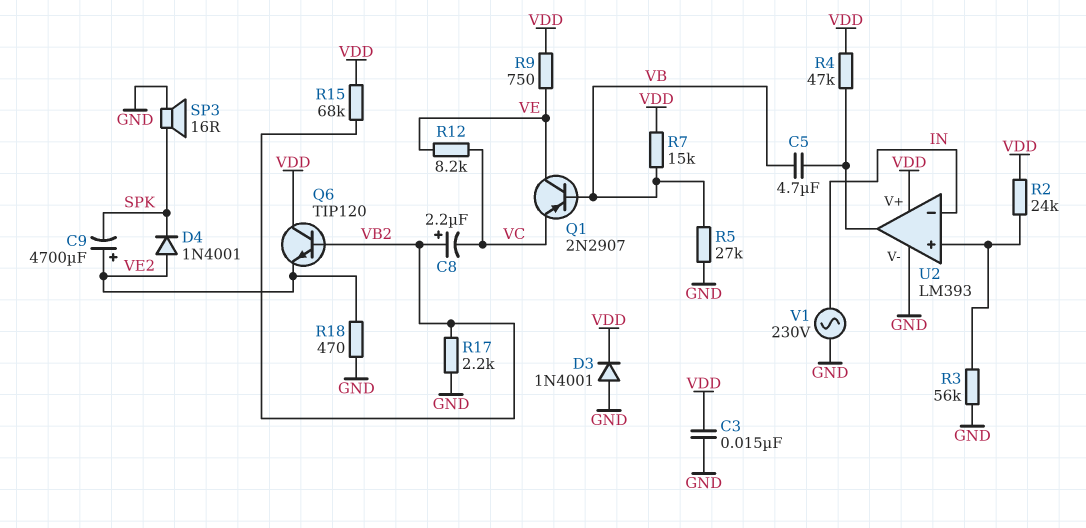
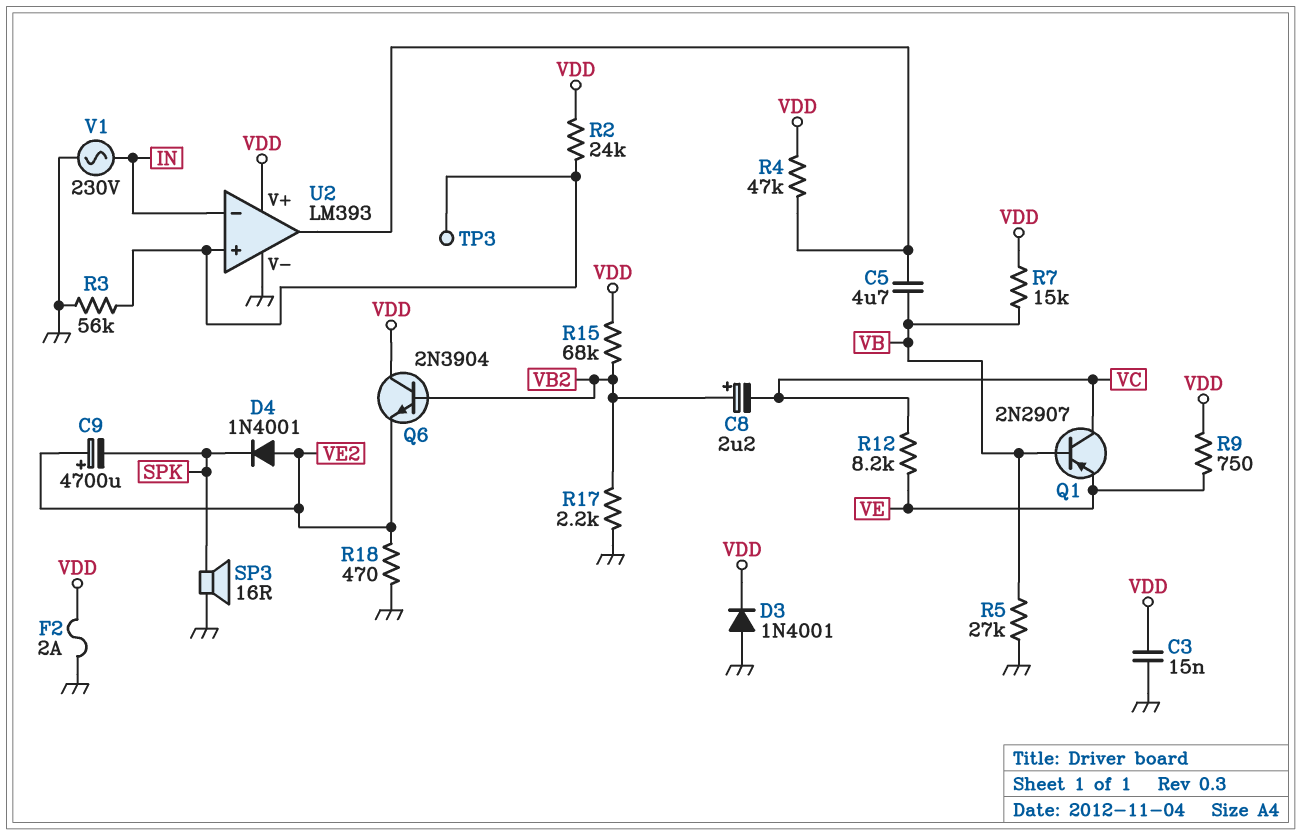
F2: none -> 2A (GND, VDD)
Q1: PNP 2N2907 (B VB, C VE, E VC) -> PNP 2N2907 (B VB, C VC, E VE)
Q6: NPN TIP120 (B VB2, C VDD, E VE2) -> NPN 2N3904 (B VB2, C VDD, E VE2)
TP3: none -> test point (U2/in+)

